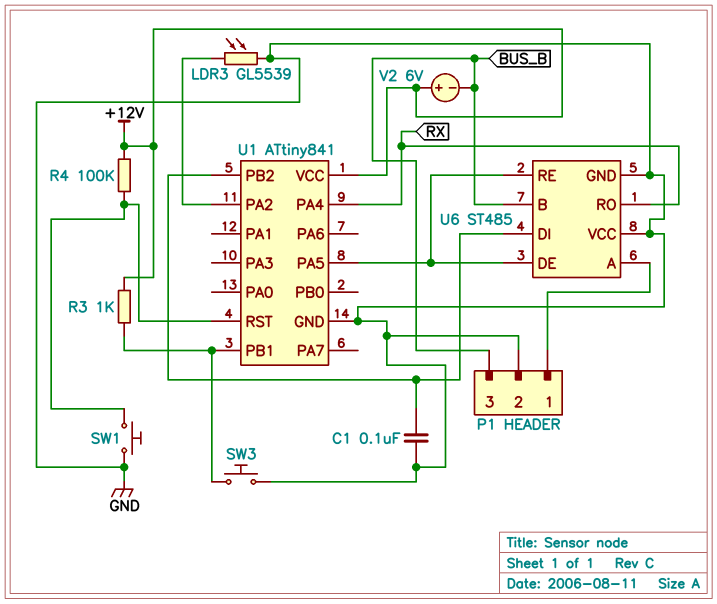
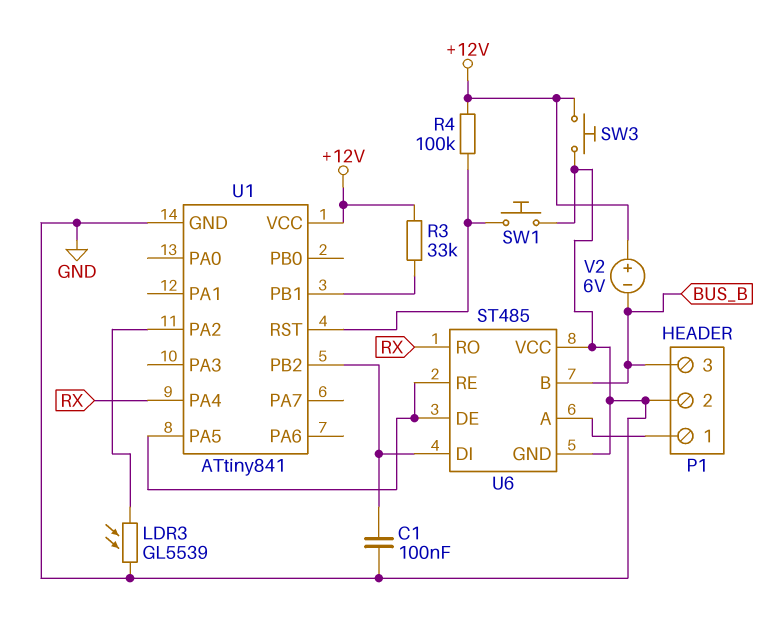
R3: 1k (+12V, U1/PB1) -> 33k (+12V, U1/PB1)
SW3: button (GND, U1/PB1) -> button (+12V, GND)

